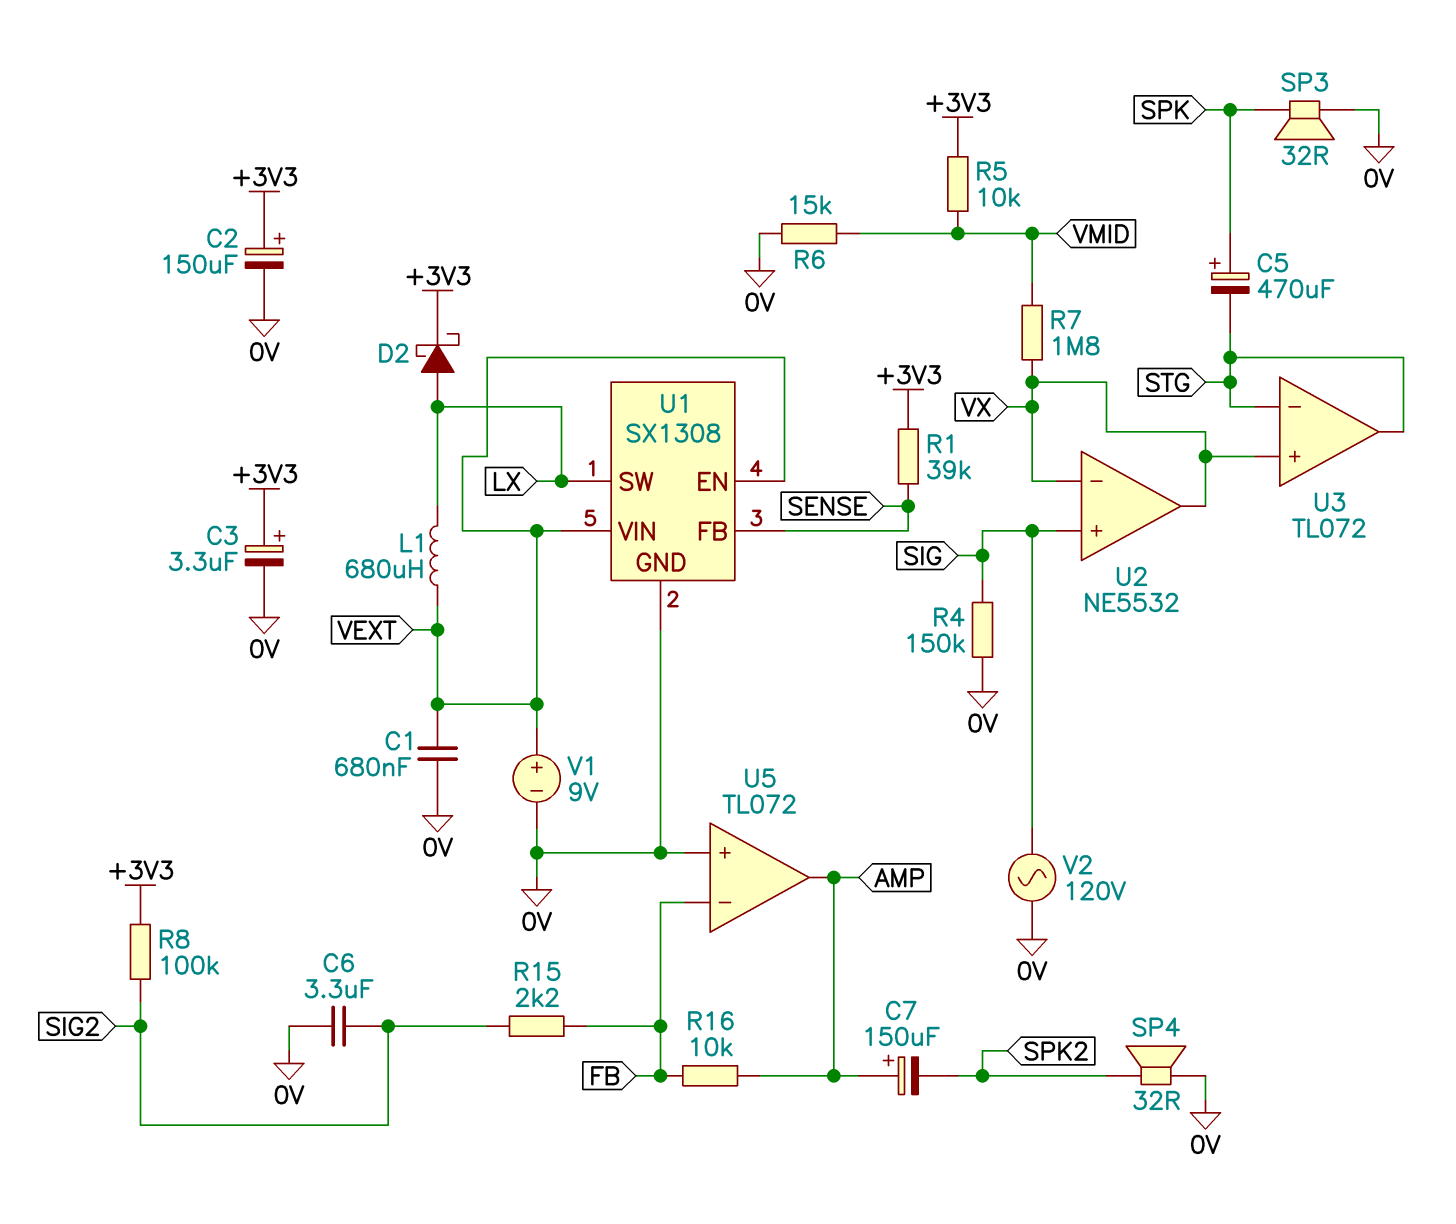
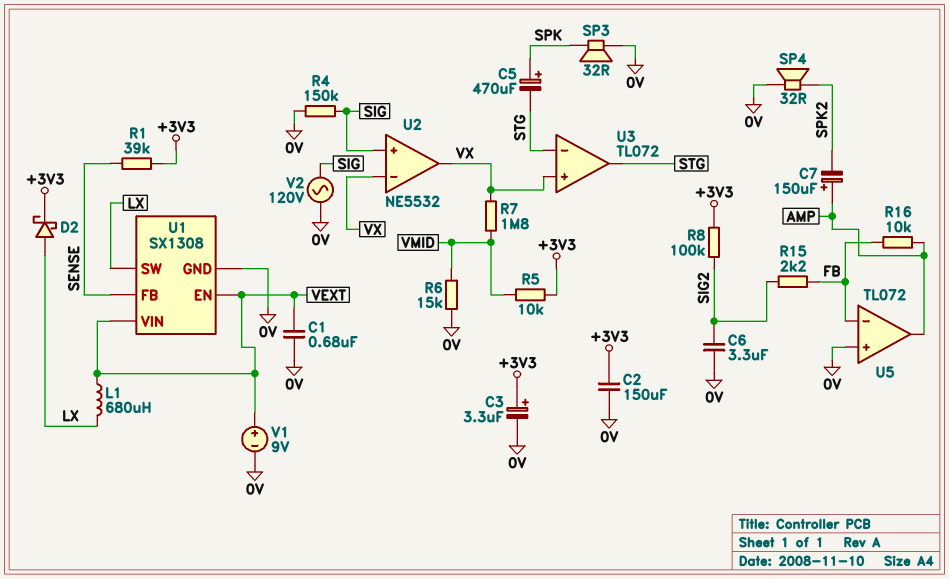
C2: 150uF (plus +3V3, minus 0V) -> 150uF (+3V3, 0V)

